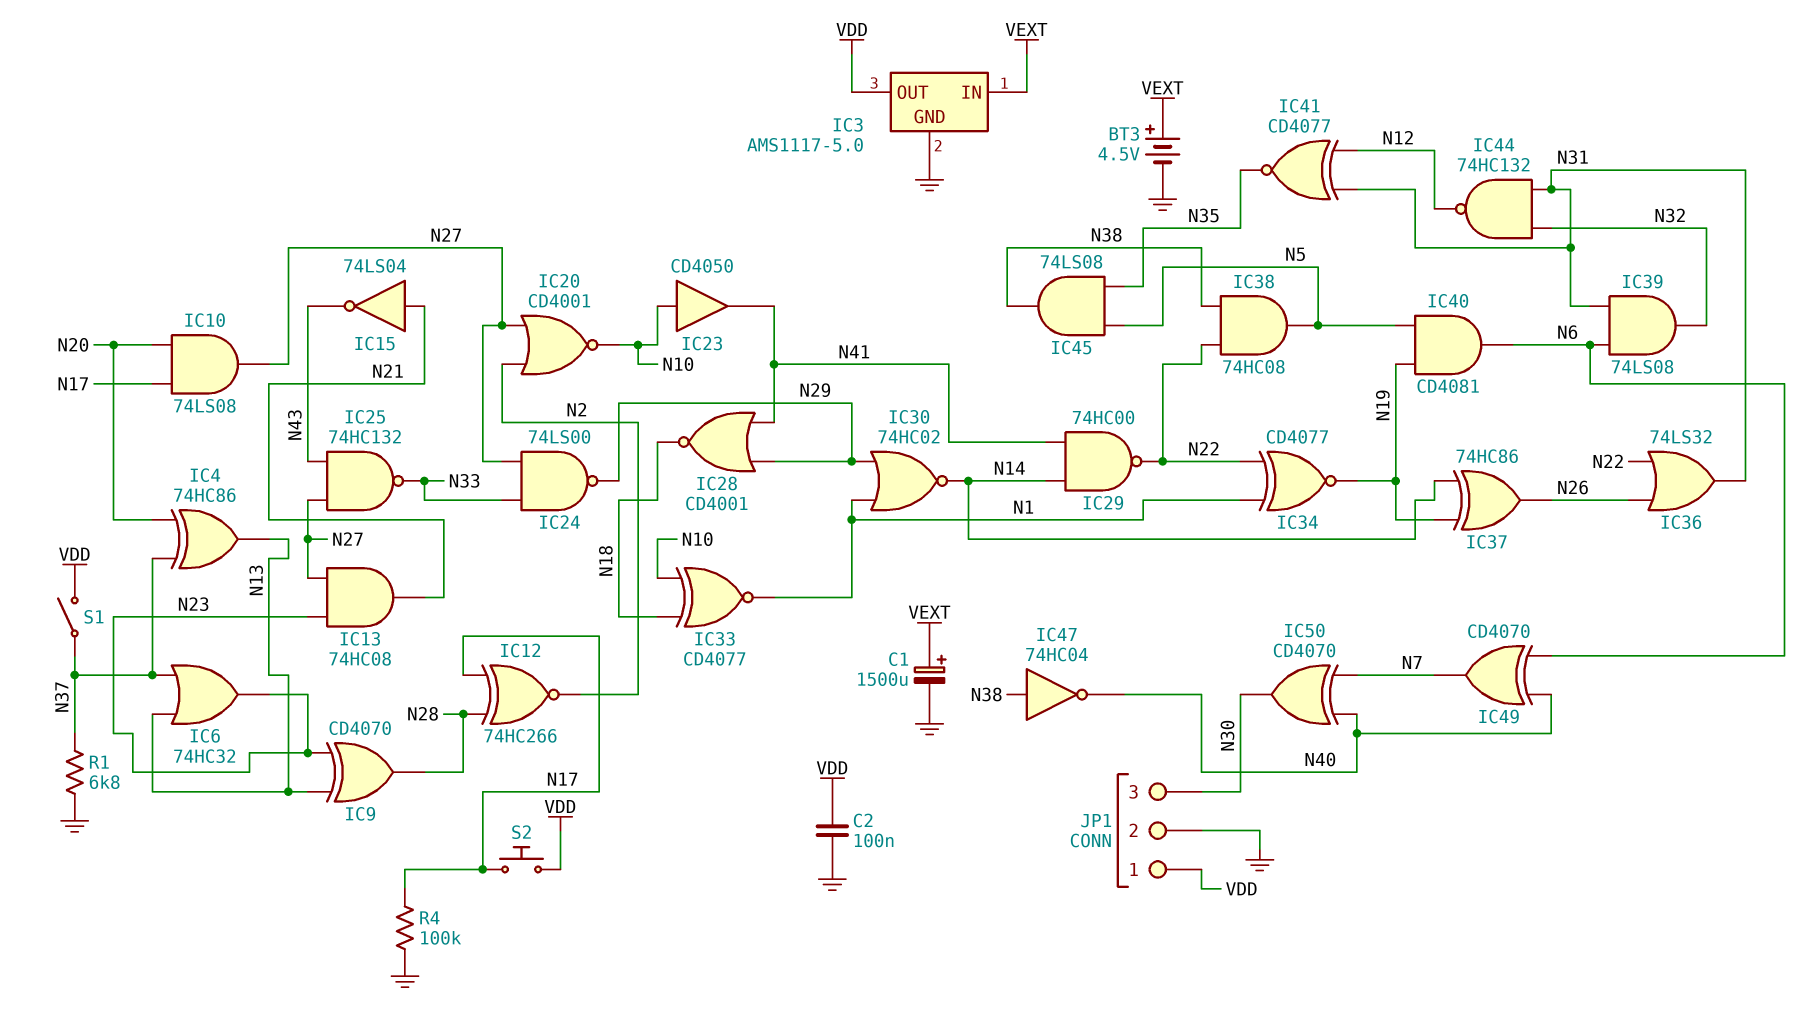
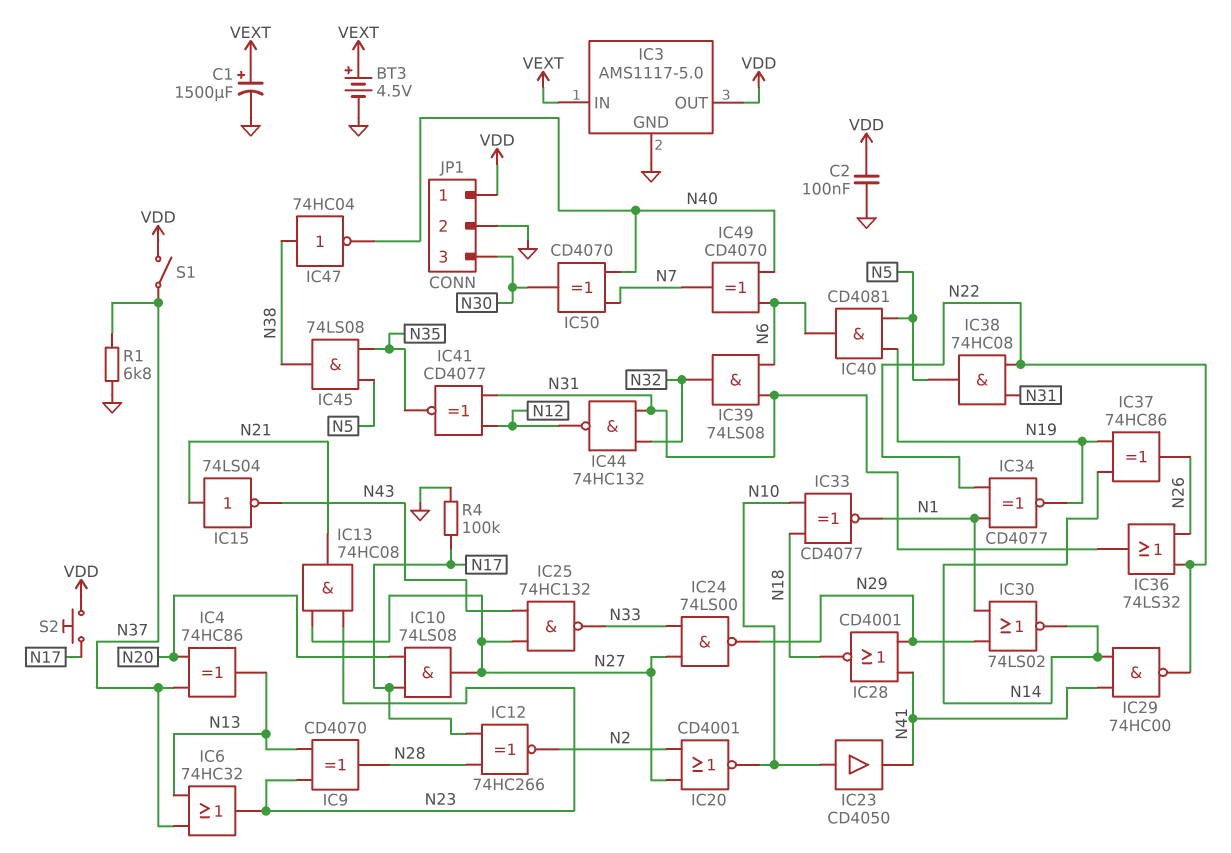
IC30: NOR 74HC02 (in N1, in N29, out N14) -> NOR 74LS02 (in N1, in N29, out N14)
IC38: AND 74HC08 (in N22, in N38, out N5) -> AND 74HC08 (in N22, in N31, out N5)

